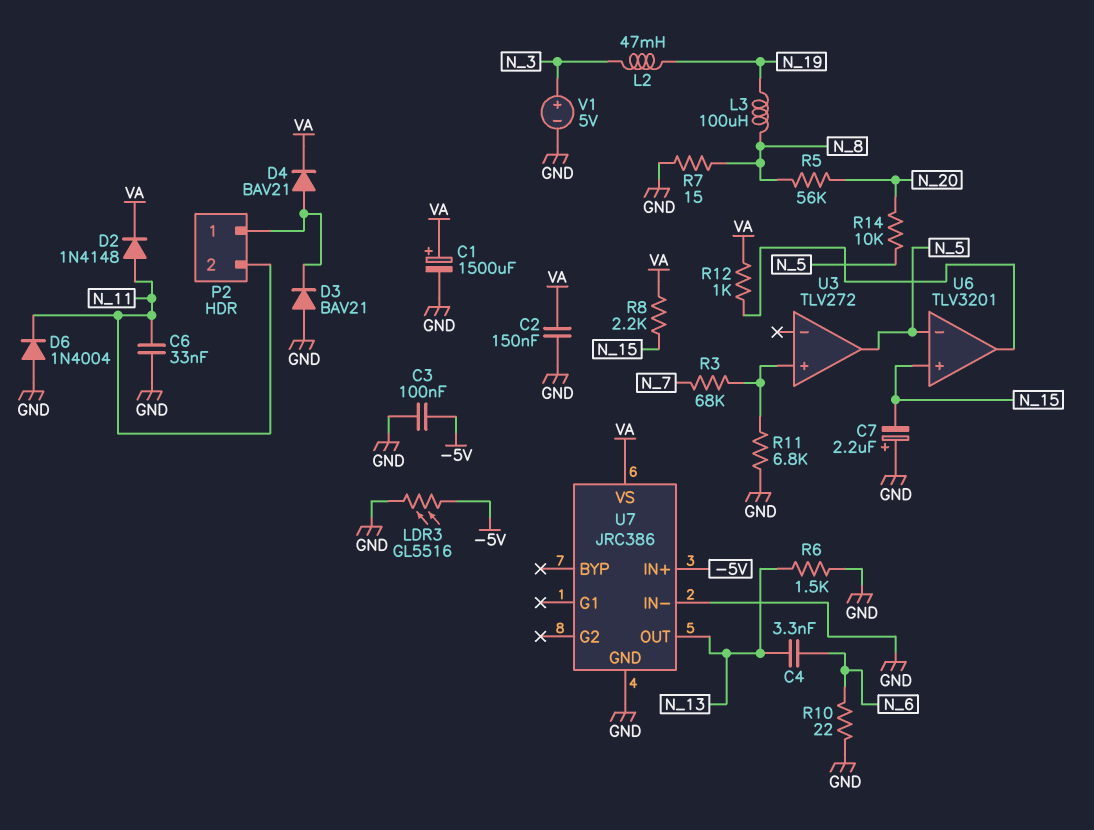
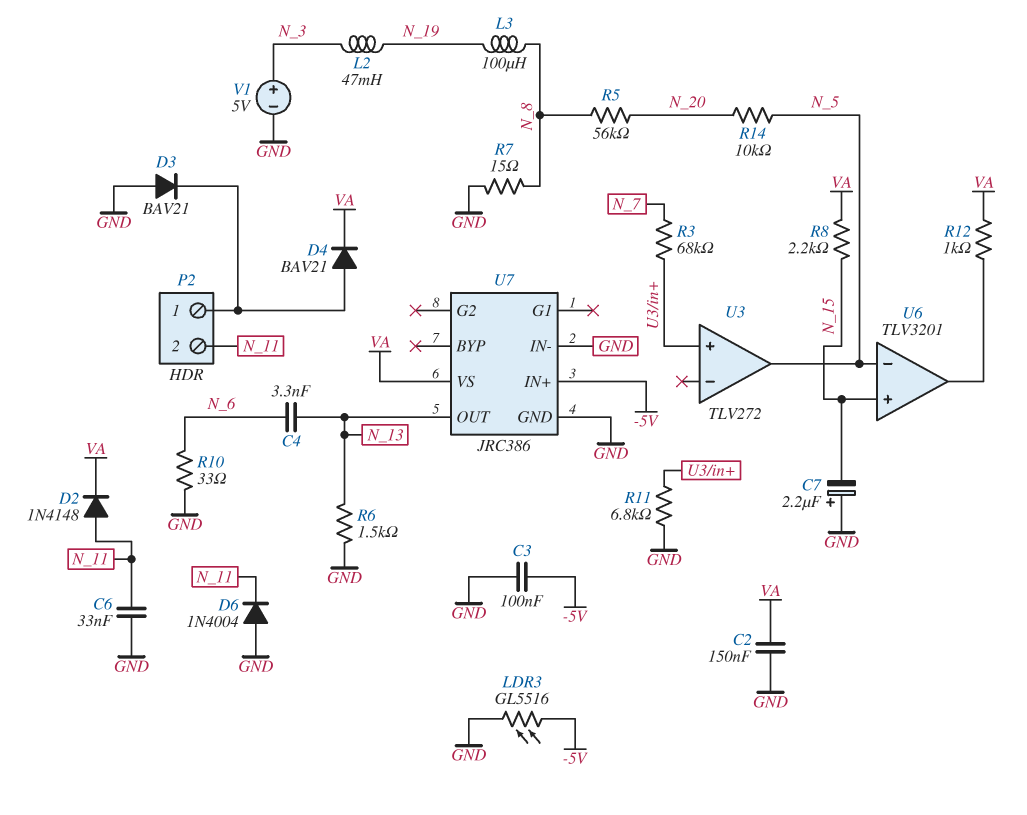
C1: 1500uF (plus VA, minus GND) -> none
R10: 22 (GND, N_6) -> 33 (GND, N_6)

